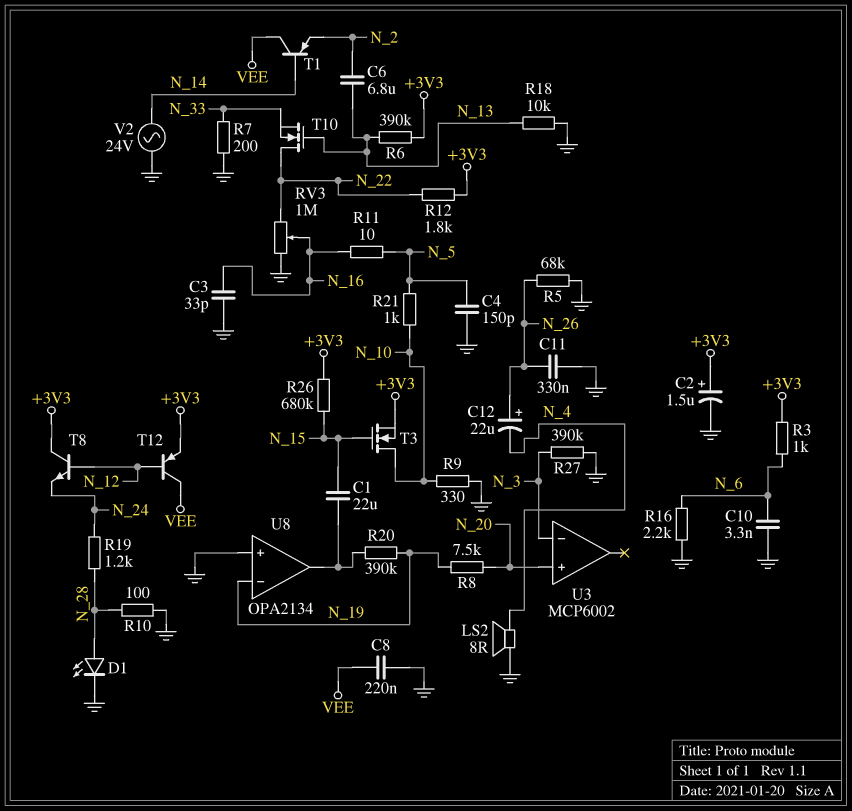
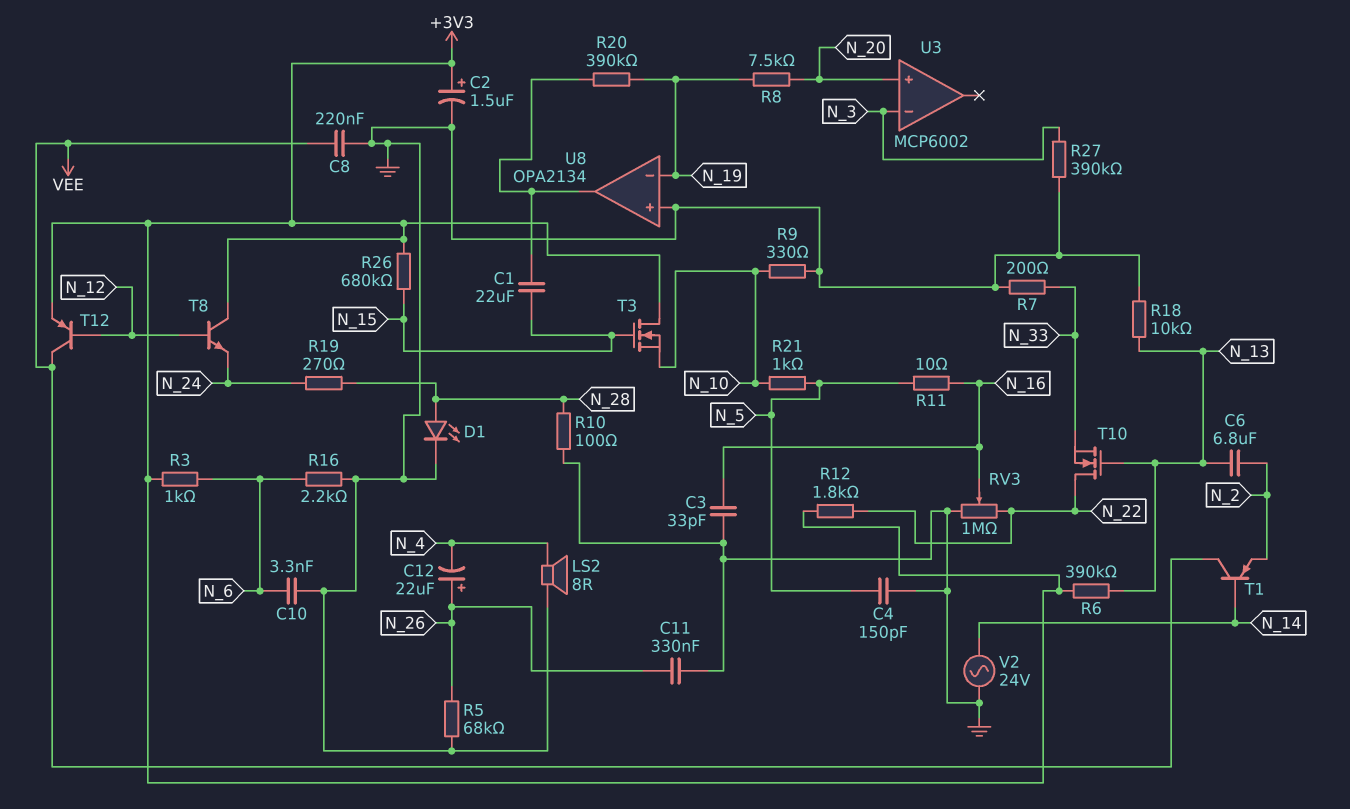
R19: 1.2k (N_24, N_28) -> 270 (N_24, N_28)
T3: NMOS (G N_15, D N_10, S +3V3) -> NMOS (G N_15, D +3V3, S N_10)

